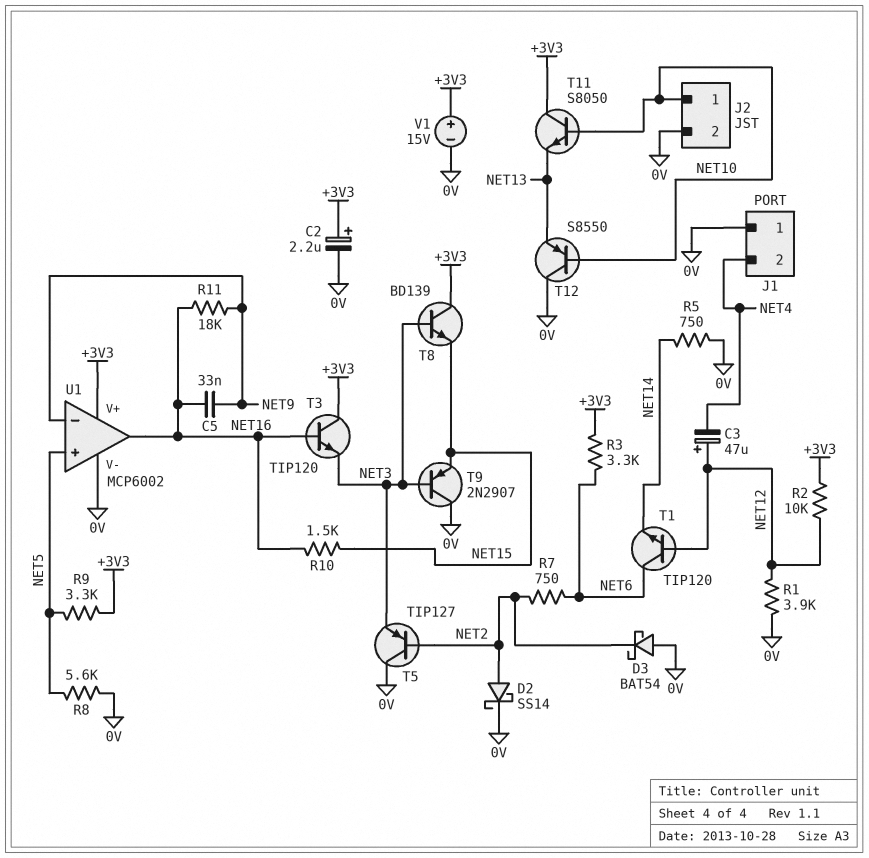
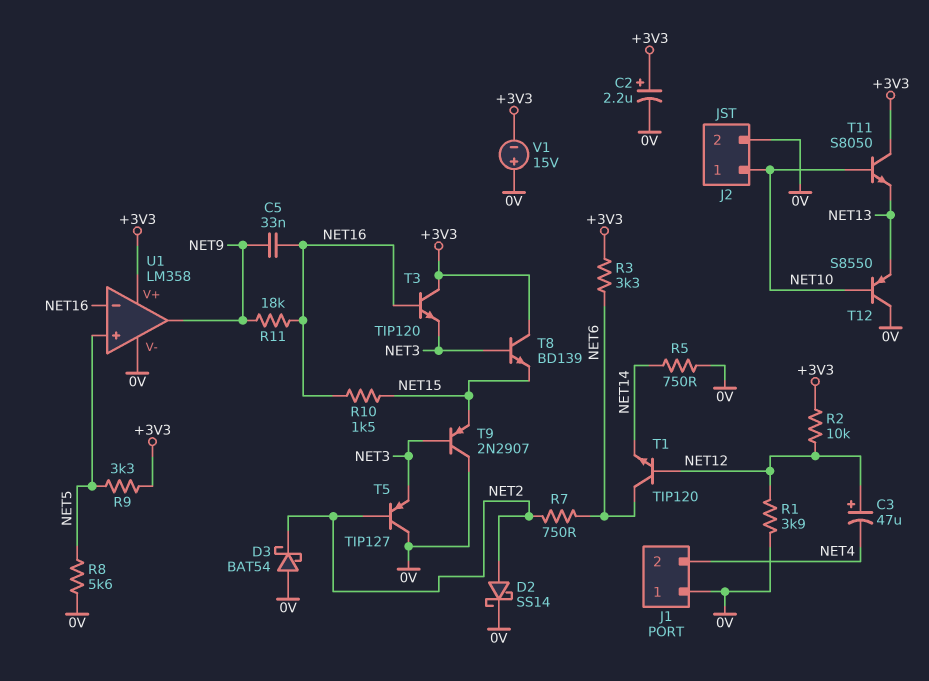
U1: MCP6002 -> LM358
U1 pin in-: NET9 -> NET16
U1 pin out: NET16 -> NET9
V1: 15V (plus +3V3, minus 0V) -> 15V (plus 0V, minus +3V3)

